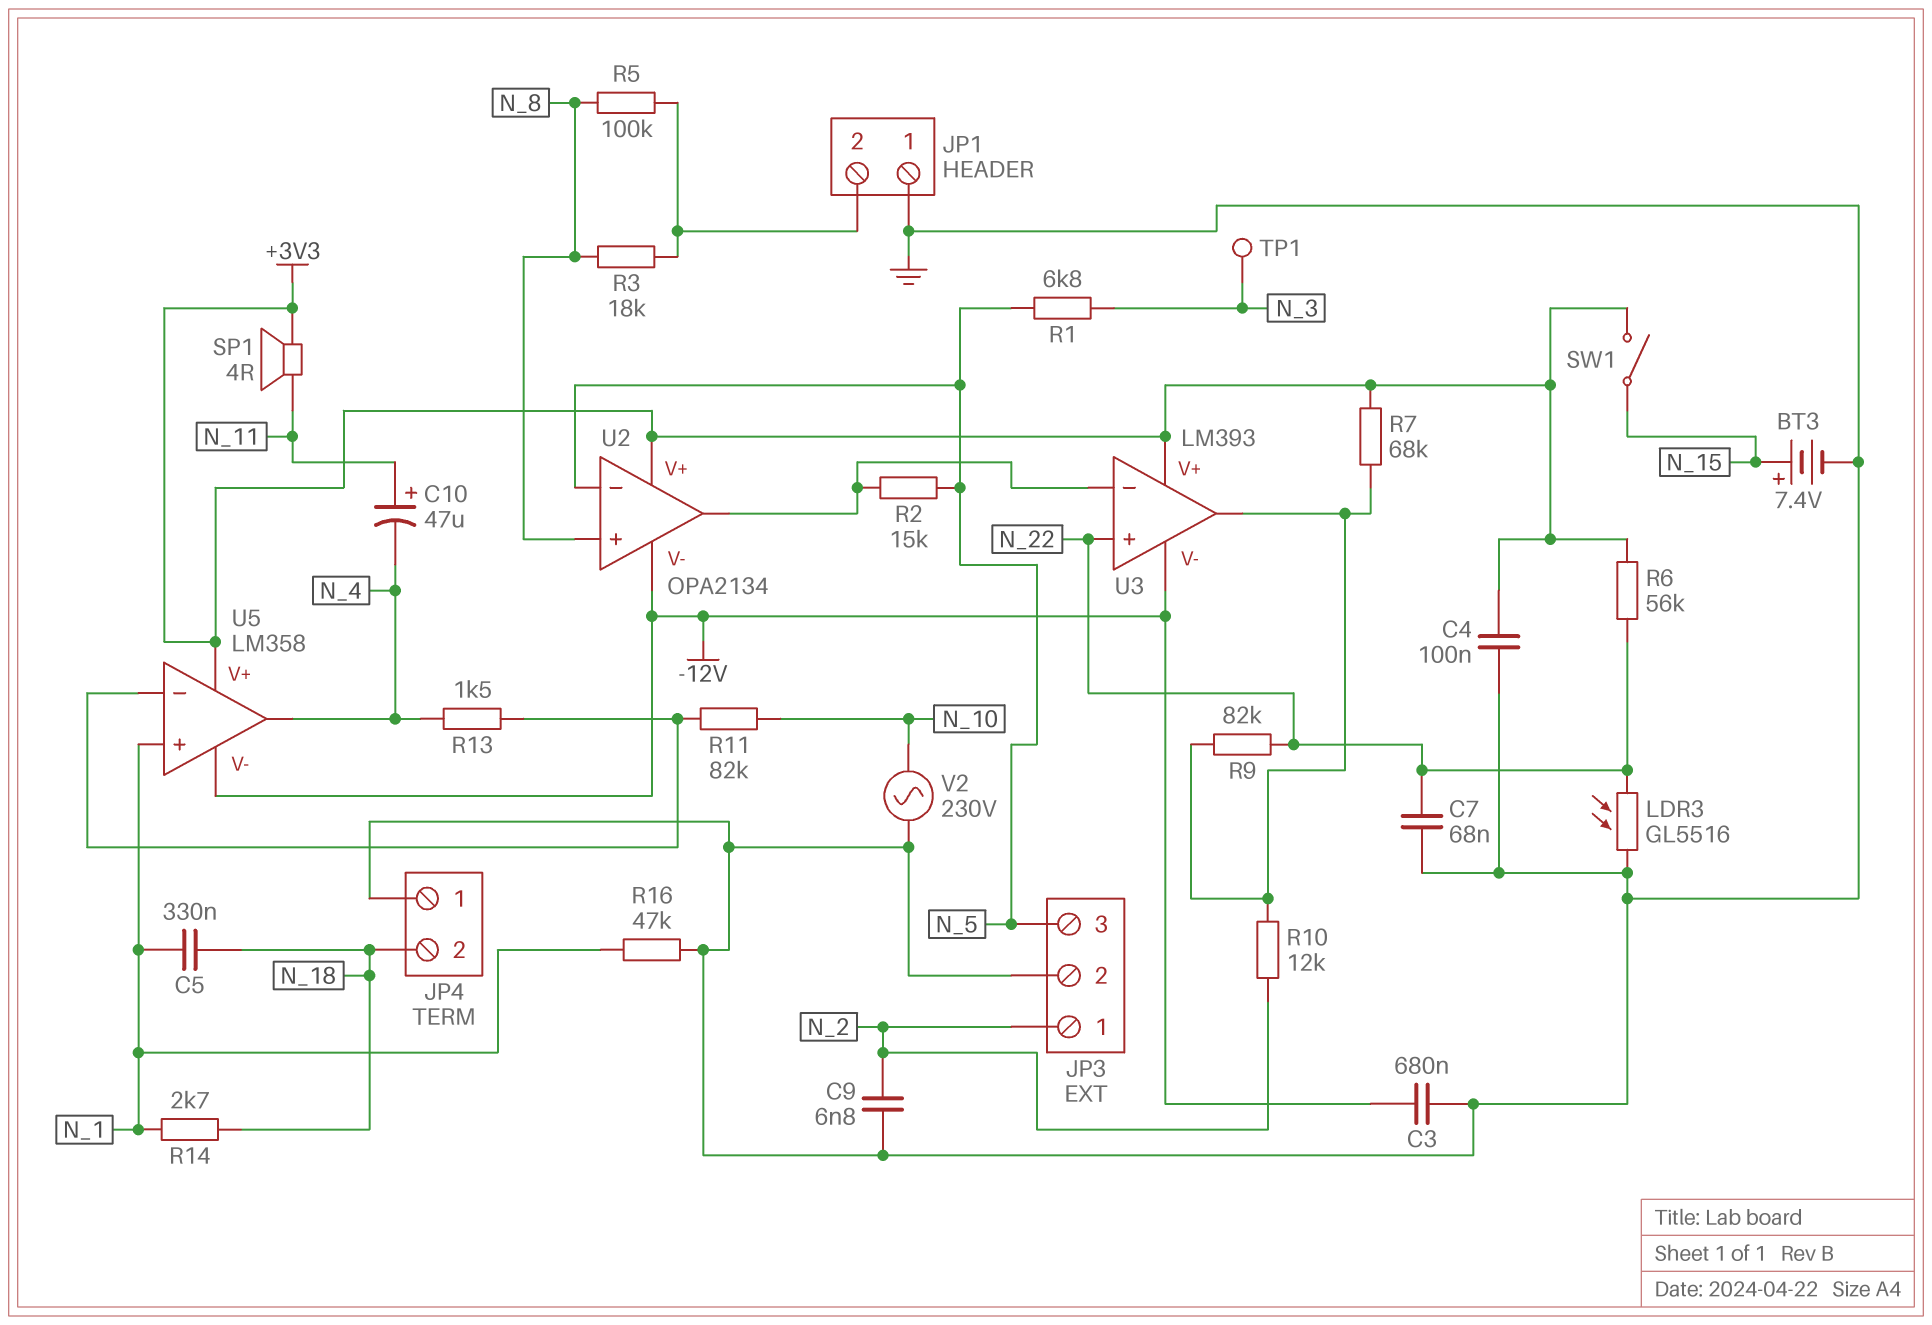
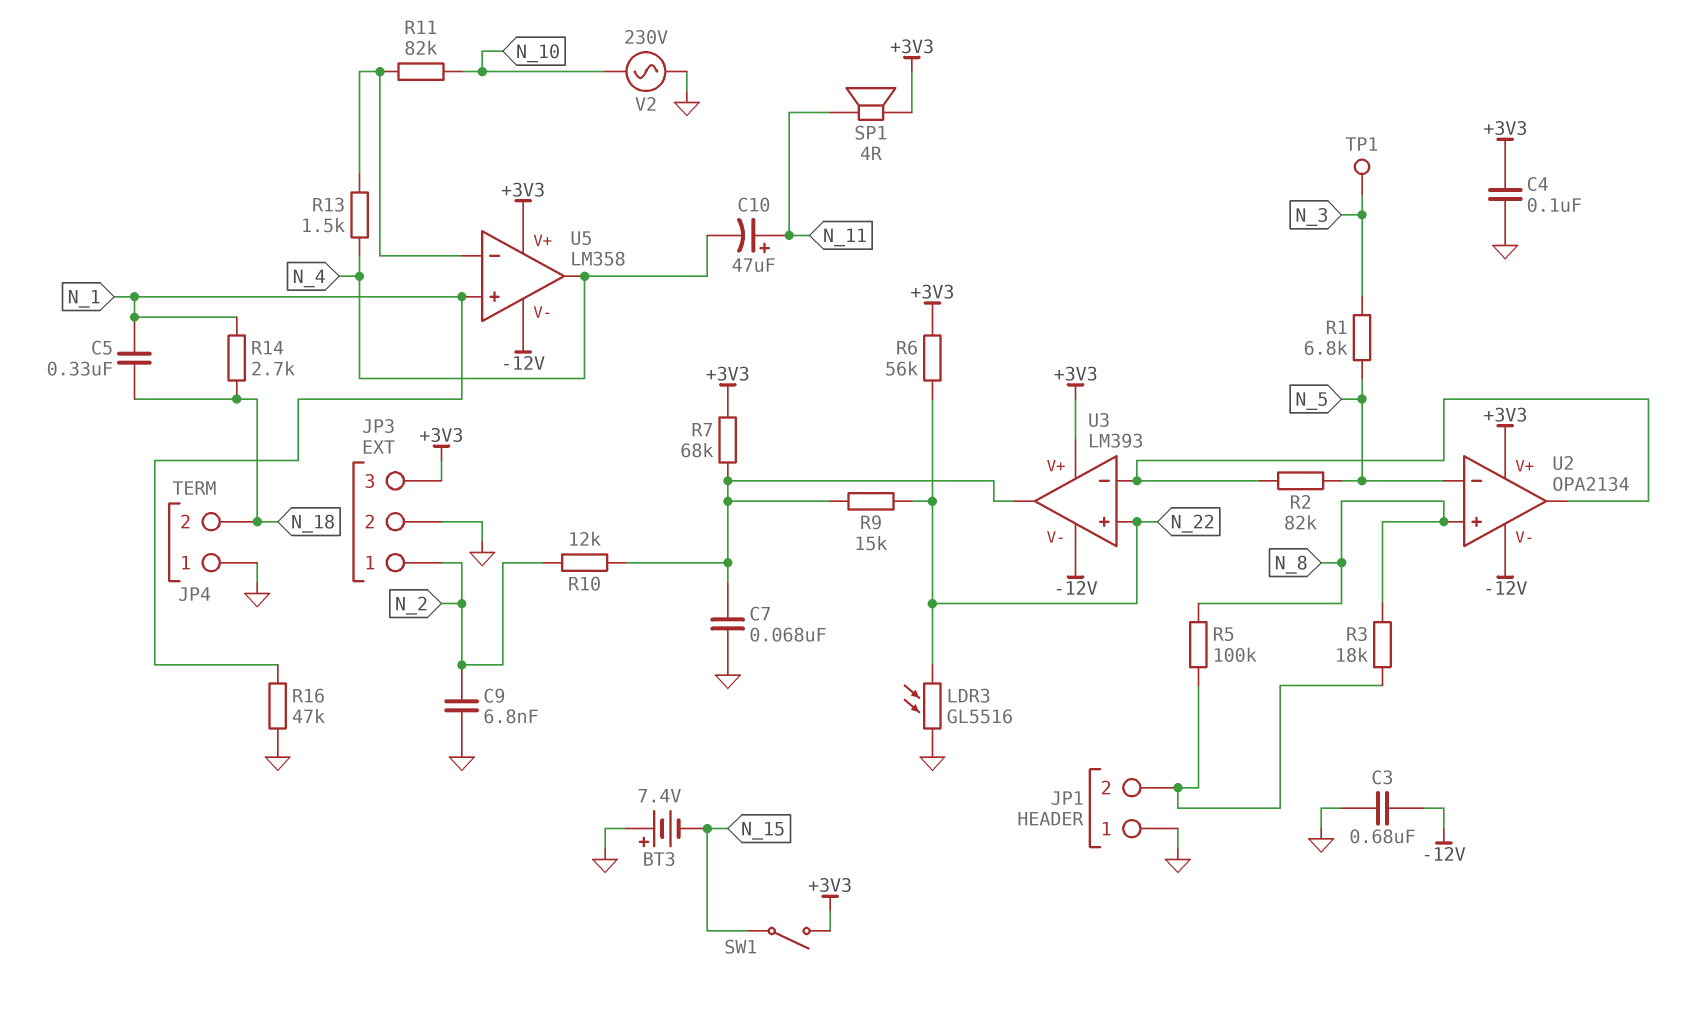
BT3: 7.4V (plus N_15, minus GND) -> 7.4V (plus GND, minus N_15)
C7: 68nF (GND, N_22) -> 68nF (GND, U3/out)
JP3 pin 3: N_5 -> +3V3
R2: 15k (N_5, U2/out) -> 82k (N_5, U2/out)
R9: 82k (N_22, U3/out) -> 15k (N_22, U3/out)

